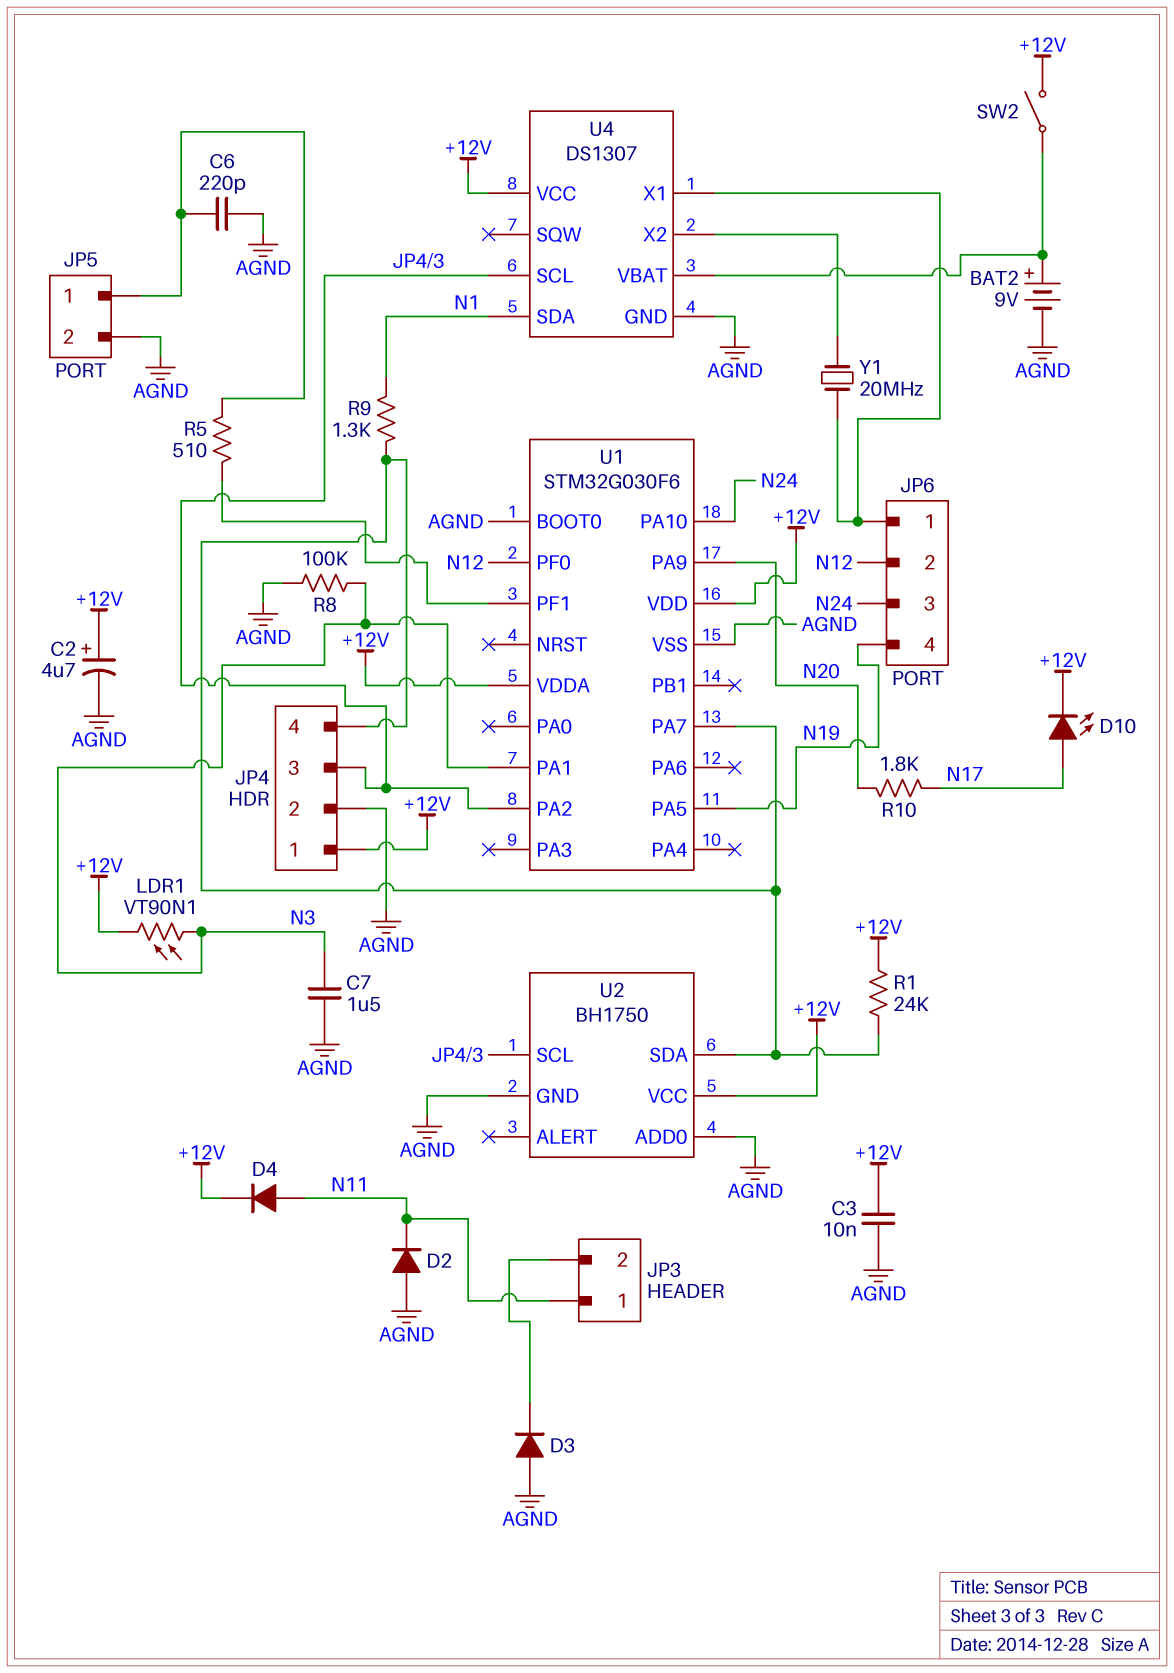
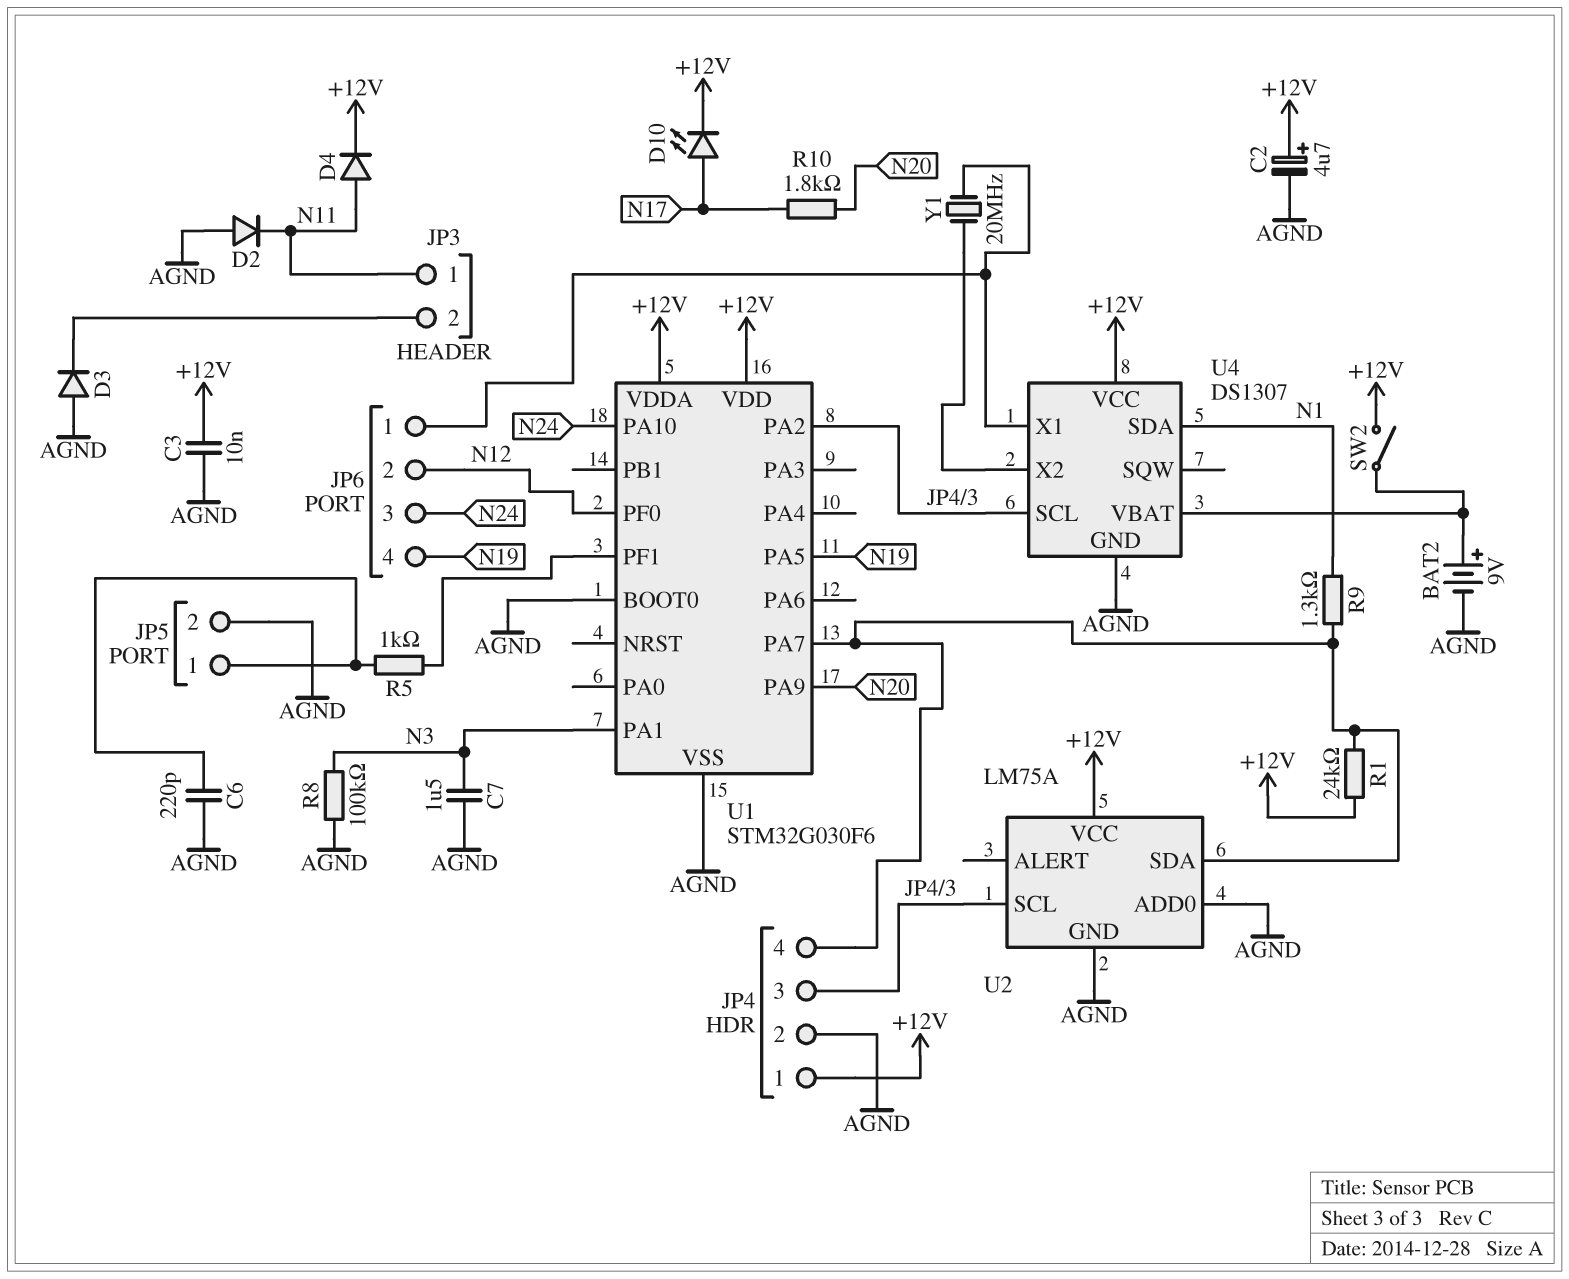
LDR1: VT90N1 (+12V, N3) -> none
R5: 510 (JP5/1, U1/PF1) -> 1k (JP5/1, U1/PF1)
U2: BH1750 -> LM75A

